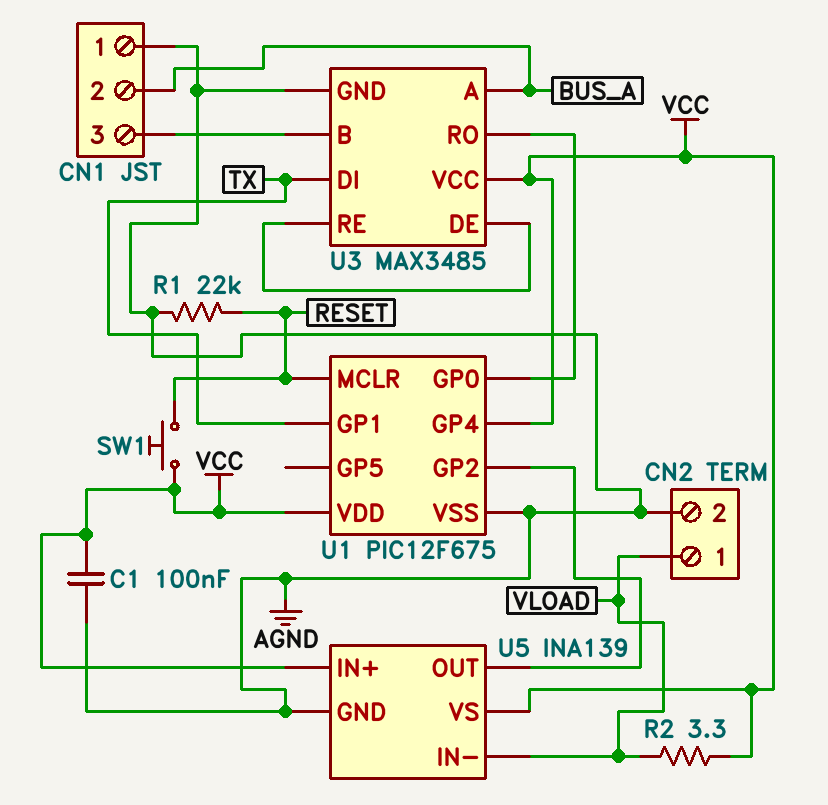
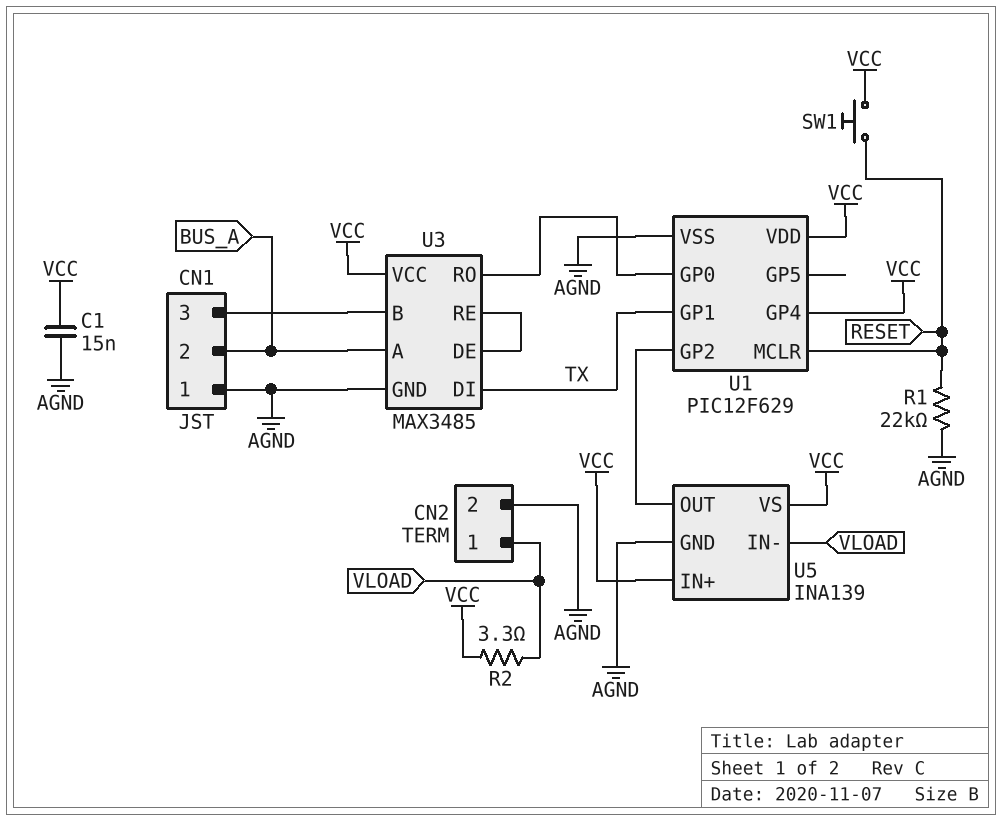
C1: 100nF (AGND, VCC) -> 15nF (AGND, VCC)
U1: PIC12F675 -> PIC12F629

